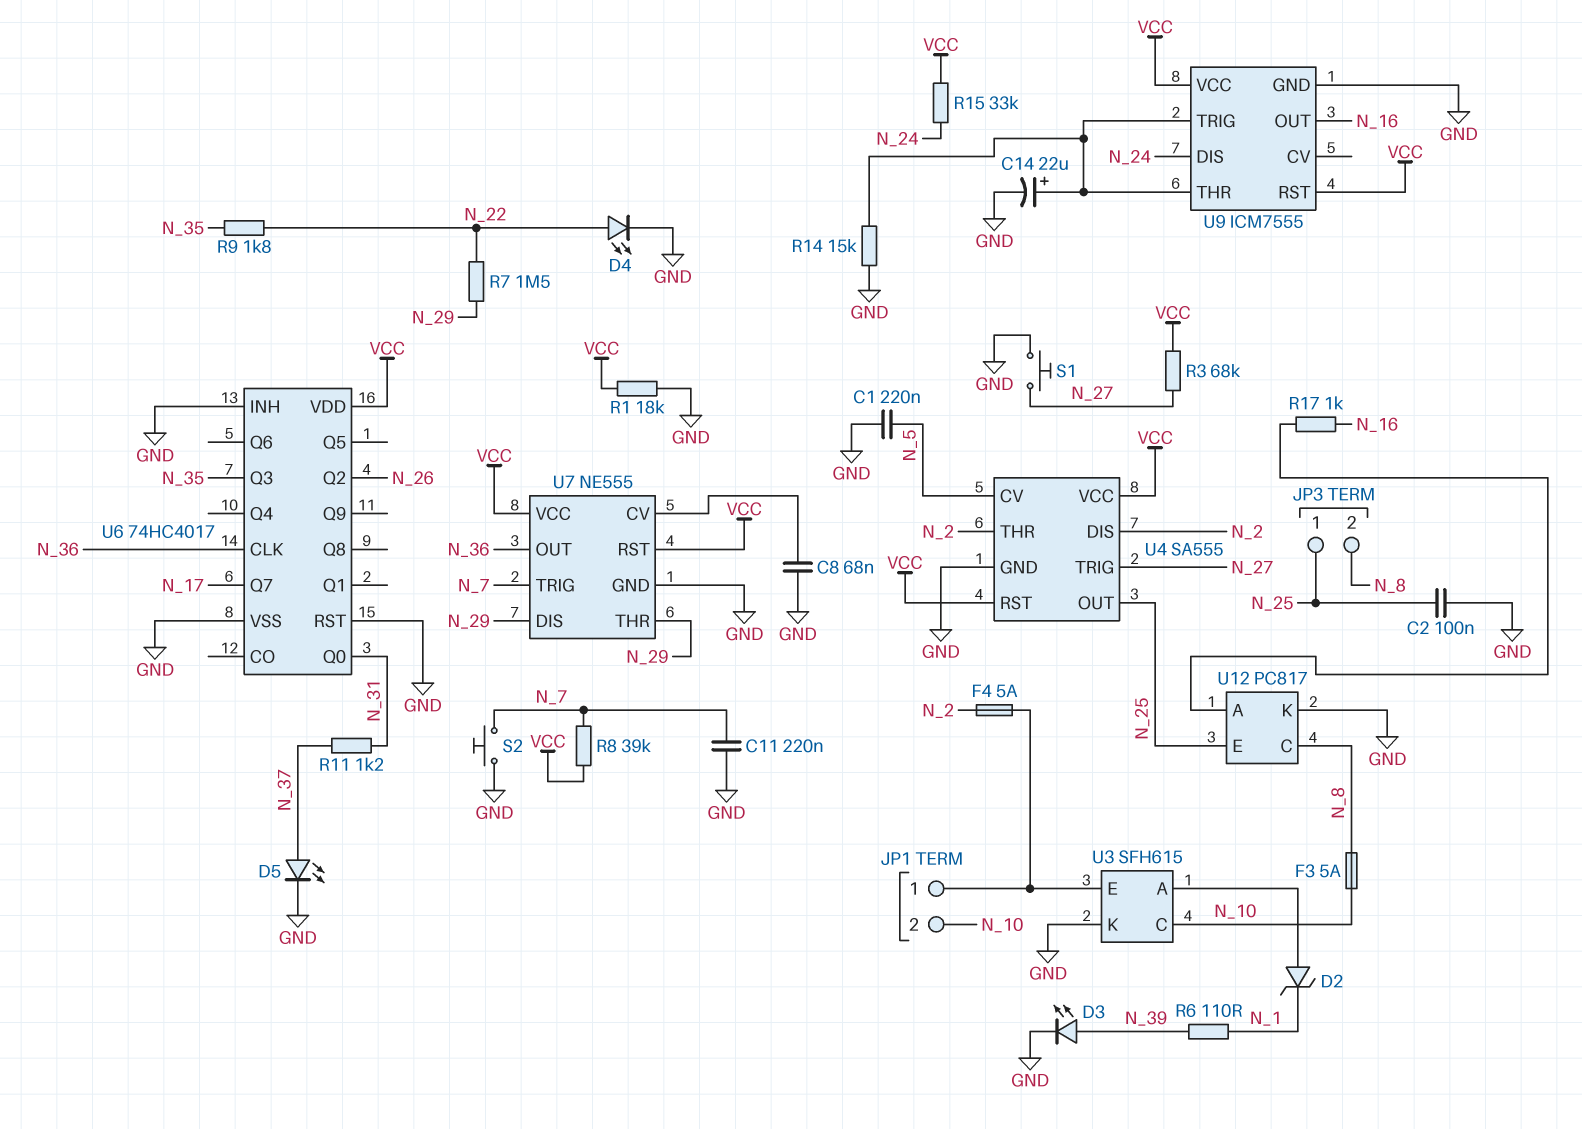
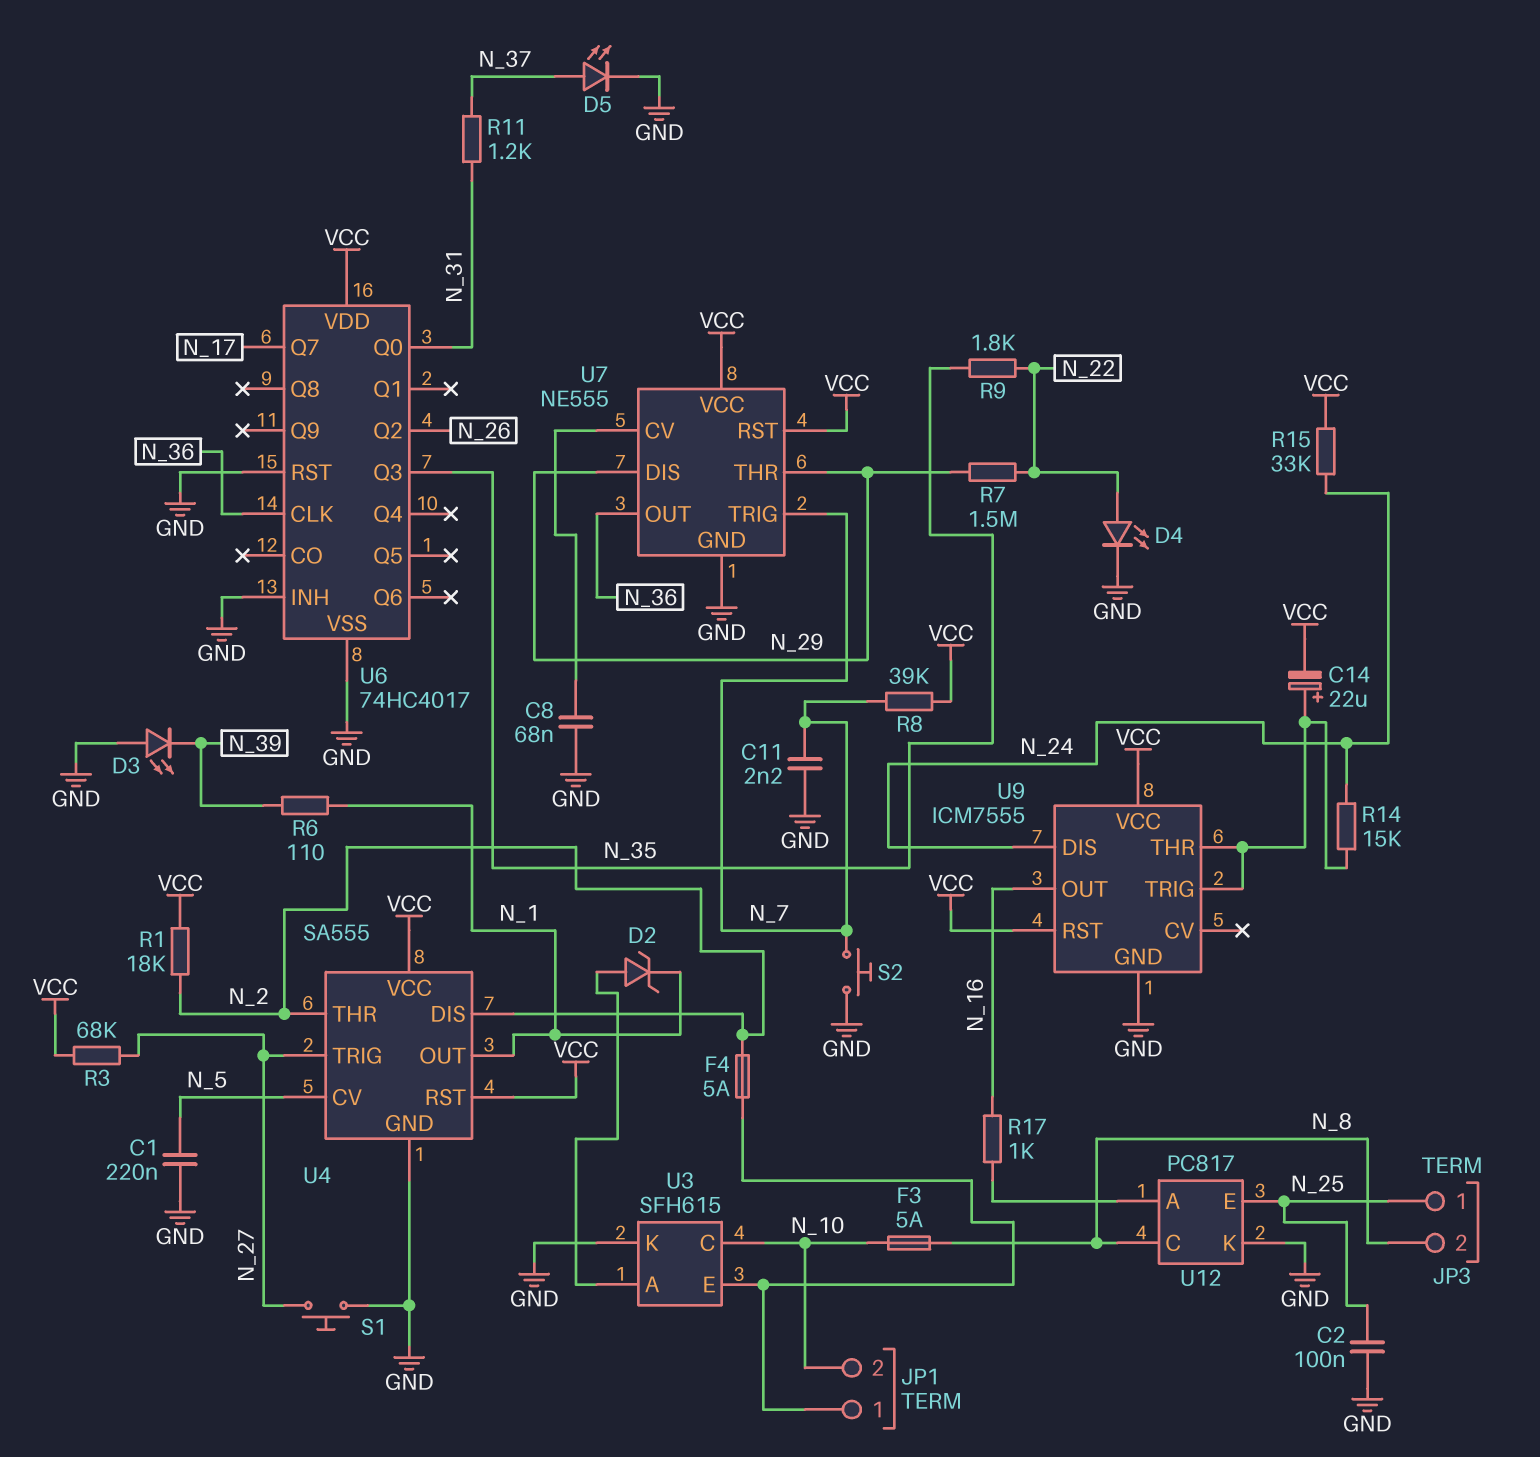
C11: 220nF (GND, N_7) -> 2.2nF (GND, N_7)
C14: 22uF (plus U9/THR, minus GND) -> 22uF (plus U9/THR, minus VCC)
D3: LED (A N_39, K GND) -> LED (A GND, K N_39)
R1: 18k (GND, VCC) -> 18k (N_2, VCC)
R14: 15k (GND, U9/THR) -> 15k (N_24, U9/THR)
U4 pin OUT: N_25 -> N_1

